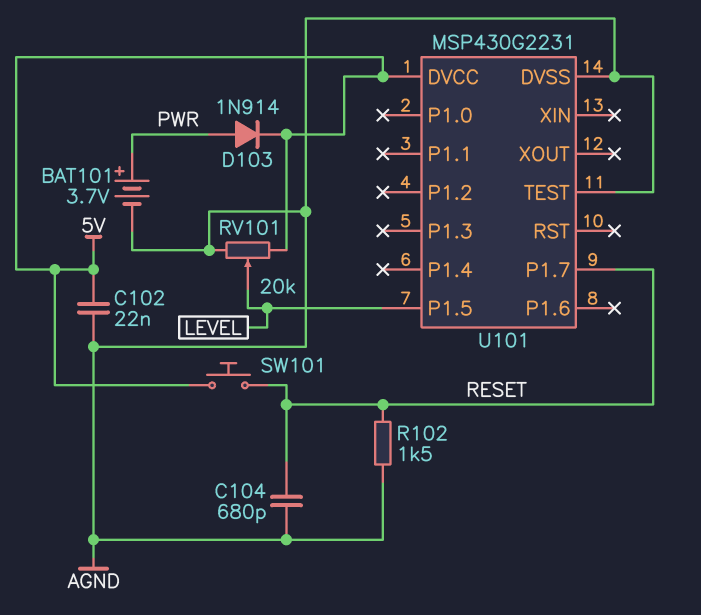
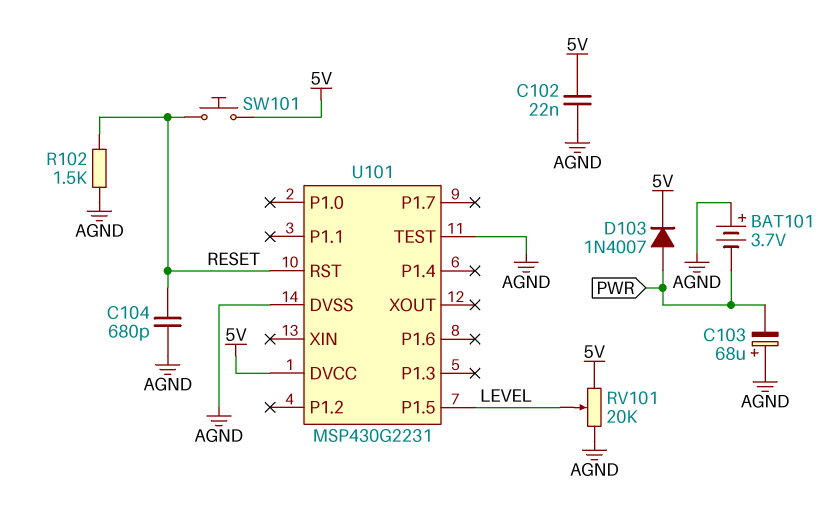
BAT101: 3.7V (plus PWR, minus AGND) -> 3.7V (plus AGND, minus PWR)
C103: none -> 68uF (plus AGND, minus PWR)
D103: diode 1N914 (A PWR, K 5V) -> diode 1N4007 (A PWR, K 5V)
U101 pin P1.7: RESET -> none
U101 pin RST: none -> RESET

